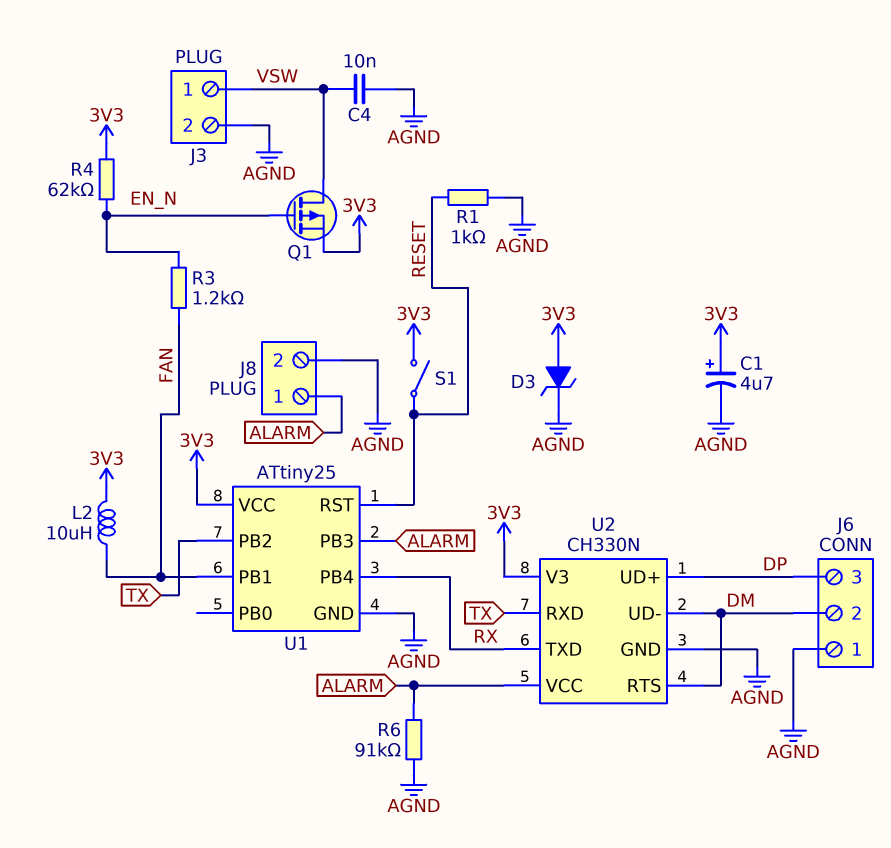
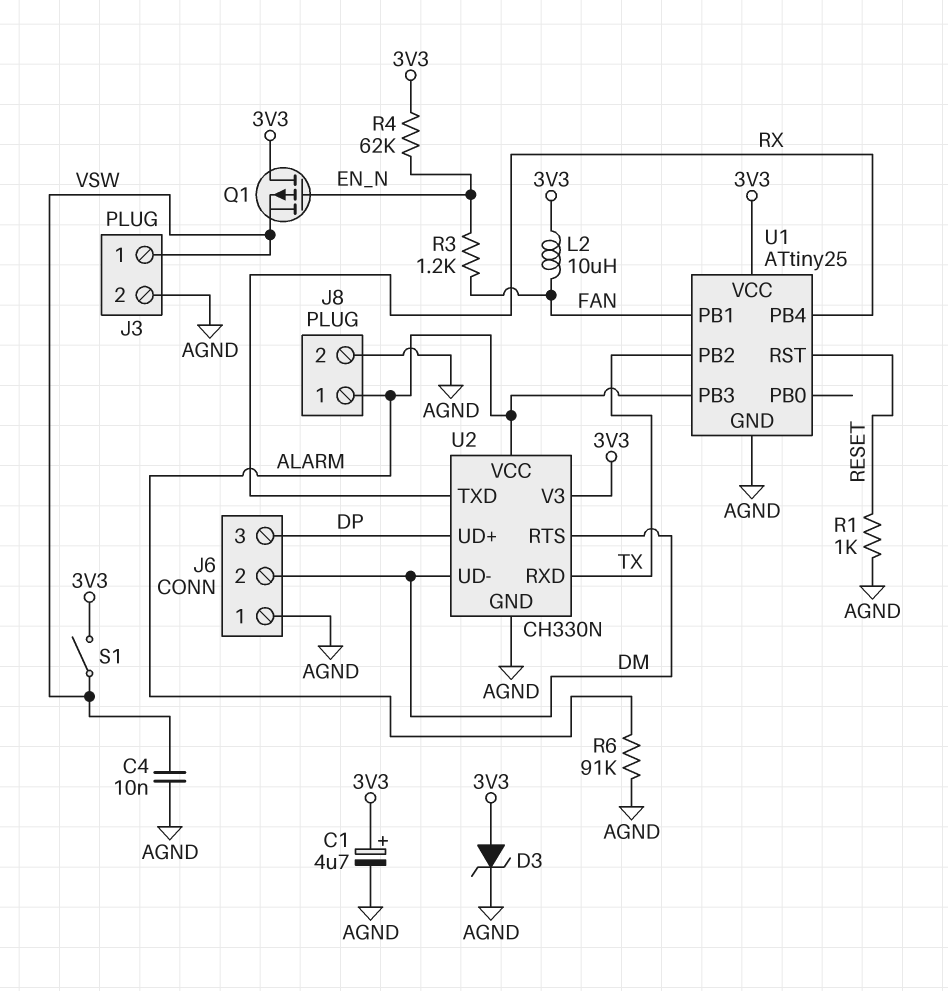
Q1: PMOS (G EN_N, D VSW, S 3V3) -> PMOS (G EN_N, D 3V3, S VSW)
S1: switch (3V3, RESET) -> switch (3V3, VSW)

